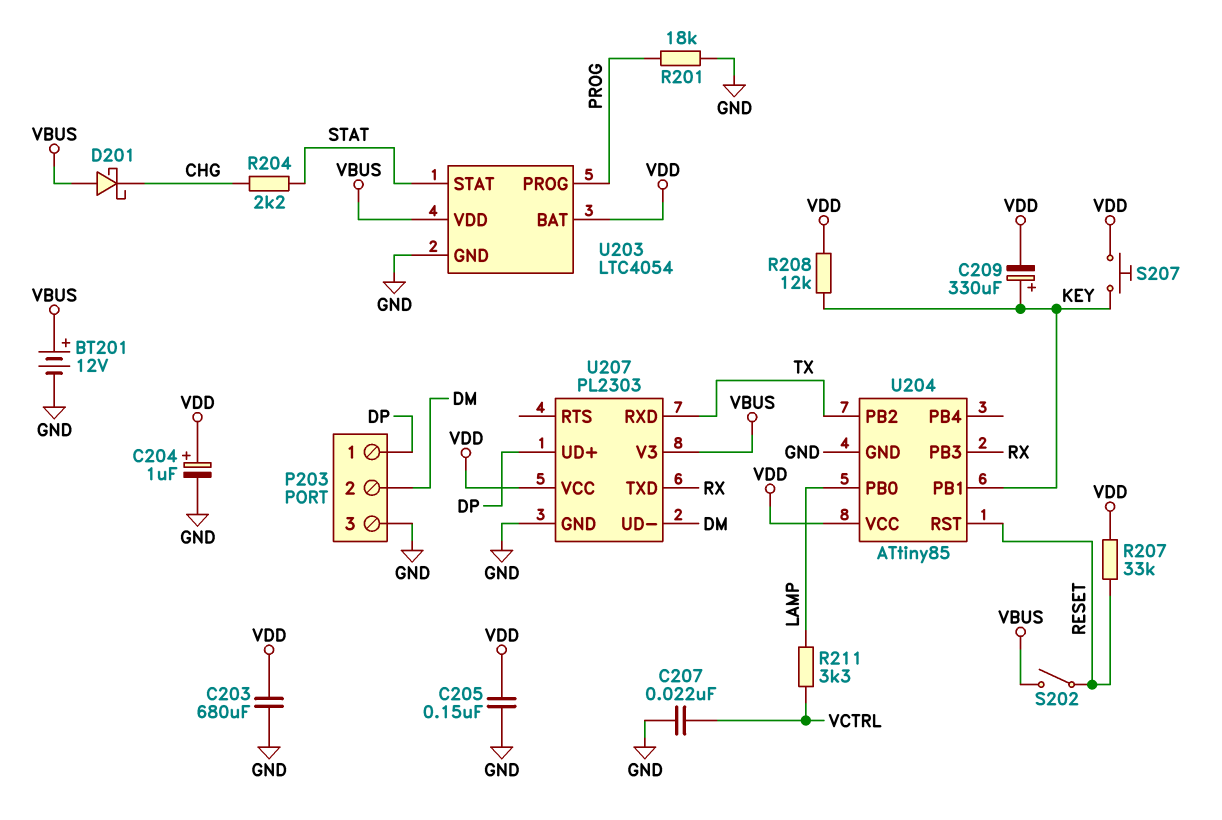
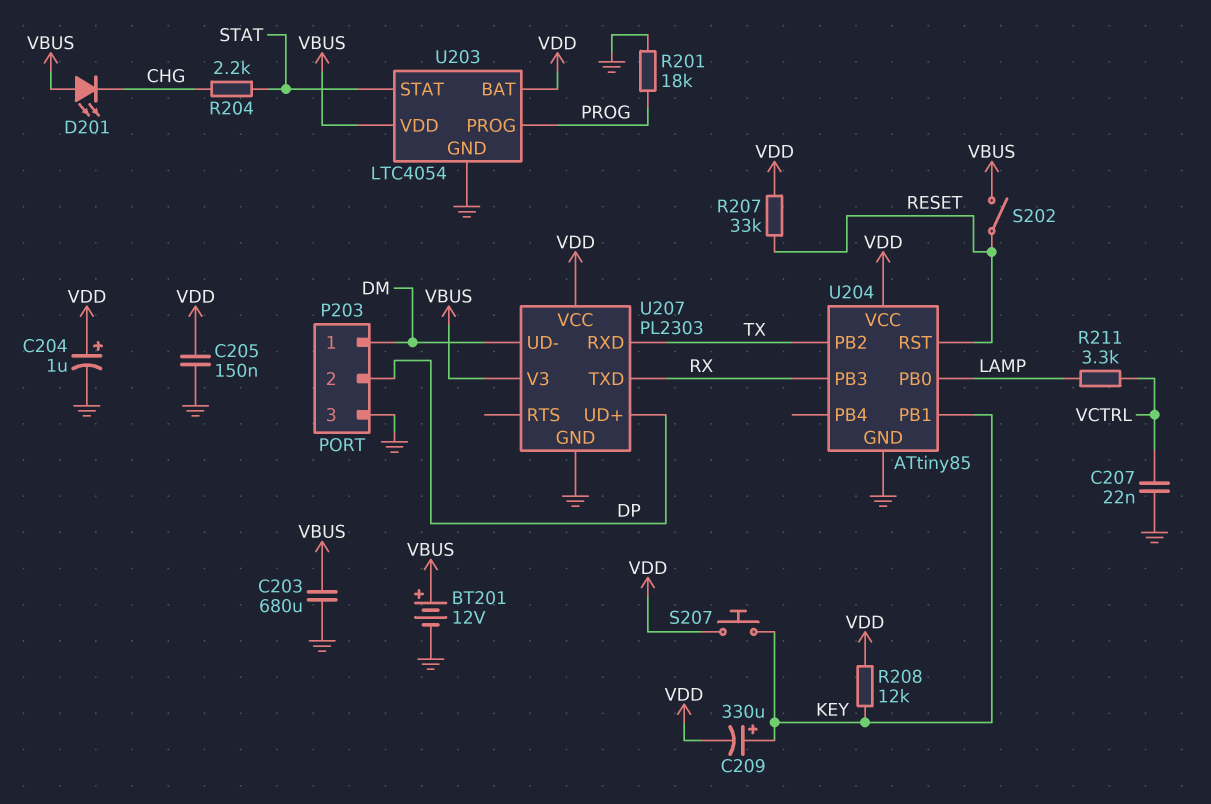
C203: 680uF (GND, VDD) -> 680uF (GND, VBUS)
D201: schottky (A VBUS, K CHG) -> LED (A VBUS, K CHG)
P203 pin 1: DP -> DM
P203 pin 2: DM -> DP

